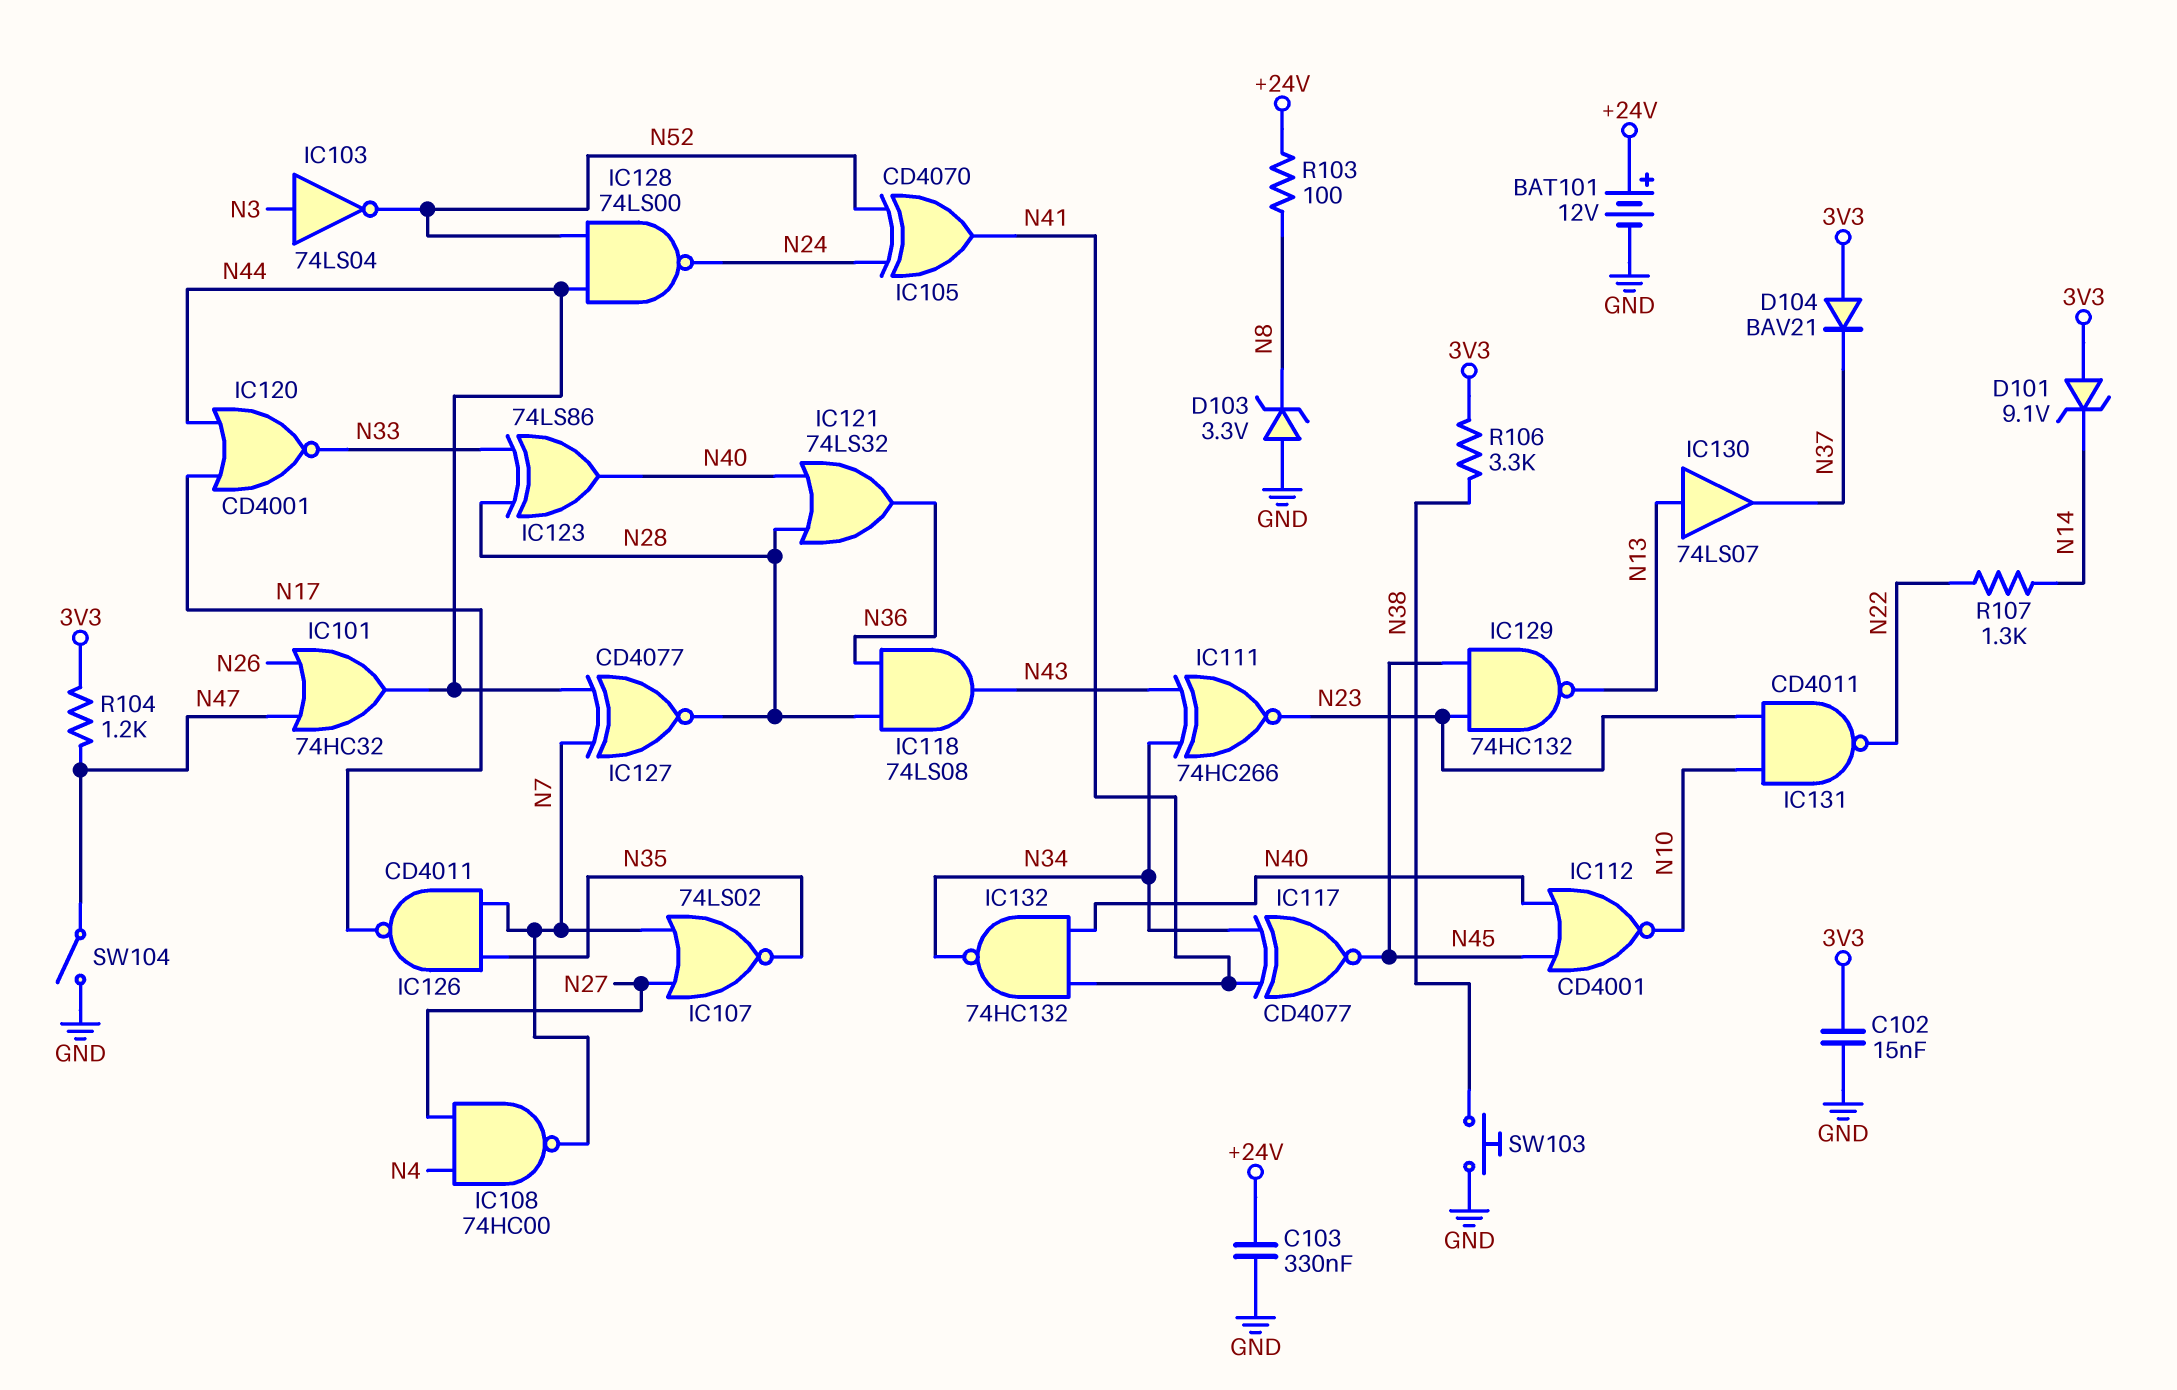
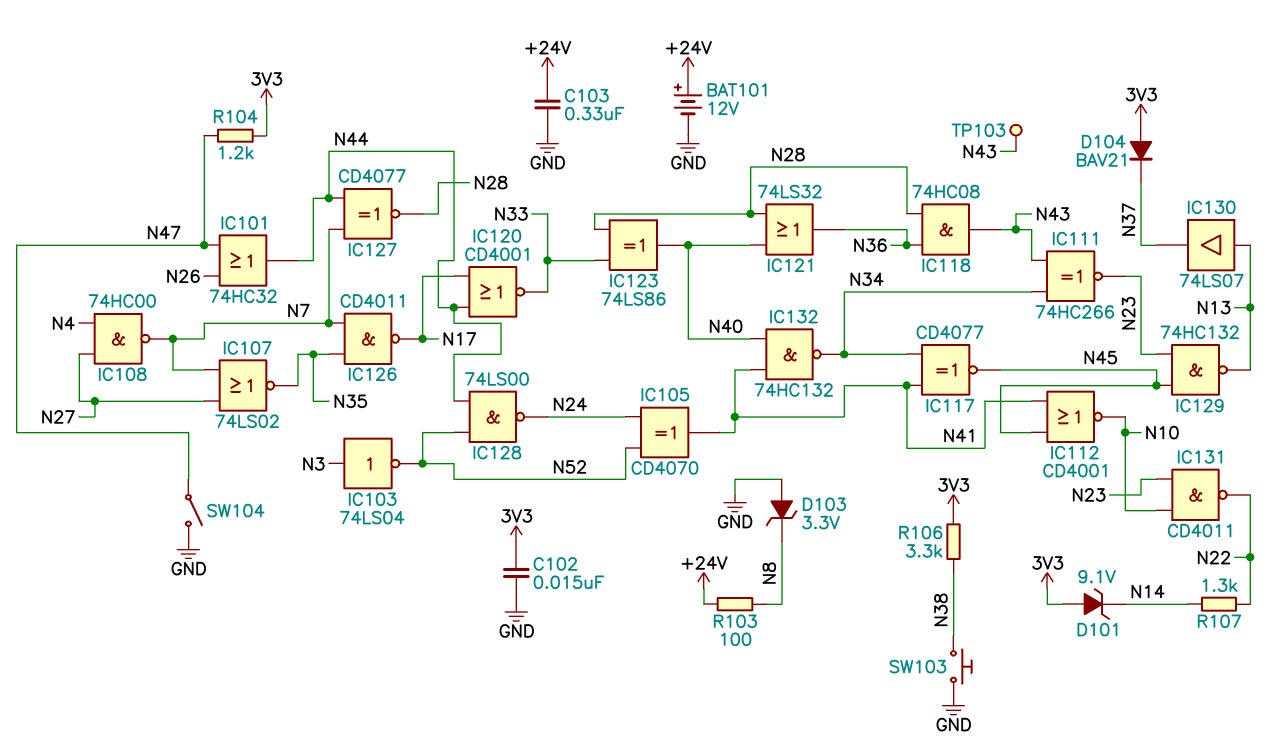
IC112: NOR CD4001 (in N40, in N45, out N10) -> NOR CD4001 (in N41, in N45, out N10)
IC118: AND 74LS08 (in N28, in N36, out N43) -> AND 74HC08 (in N28, in N36, out N43)
TP103: none -> test point (N43)

